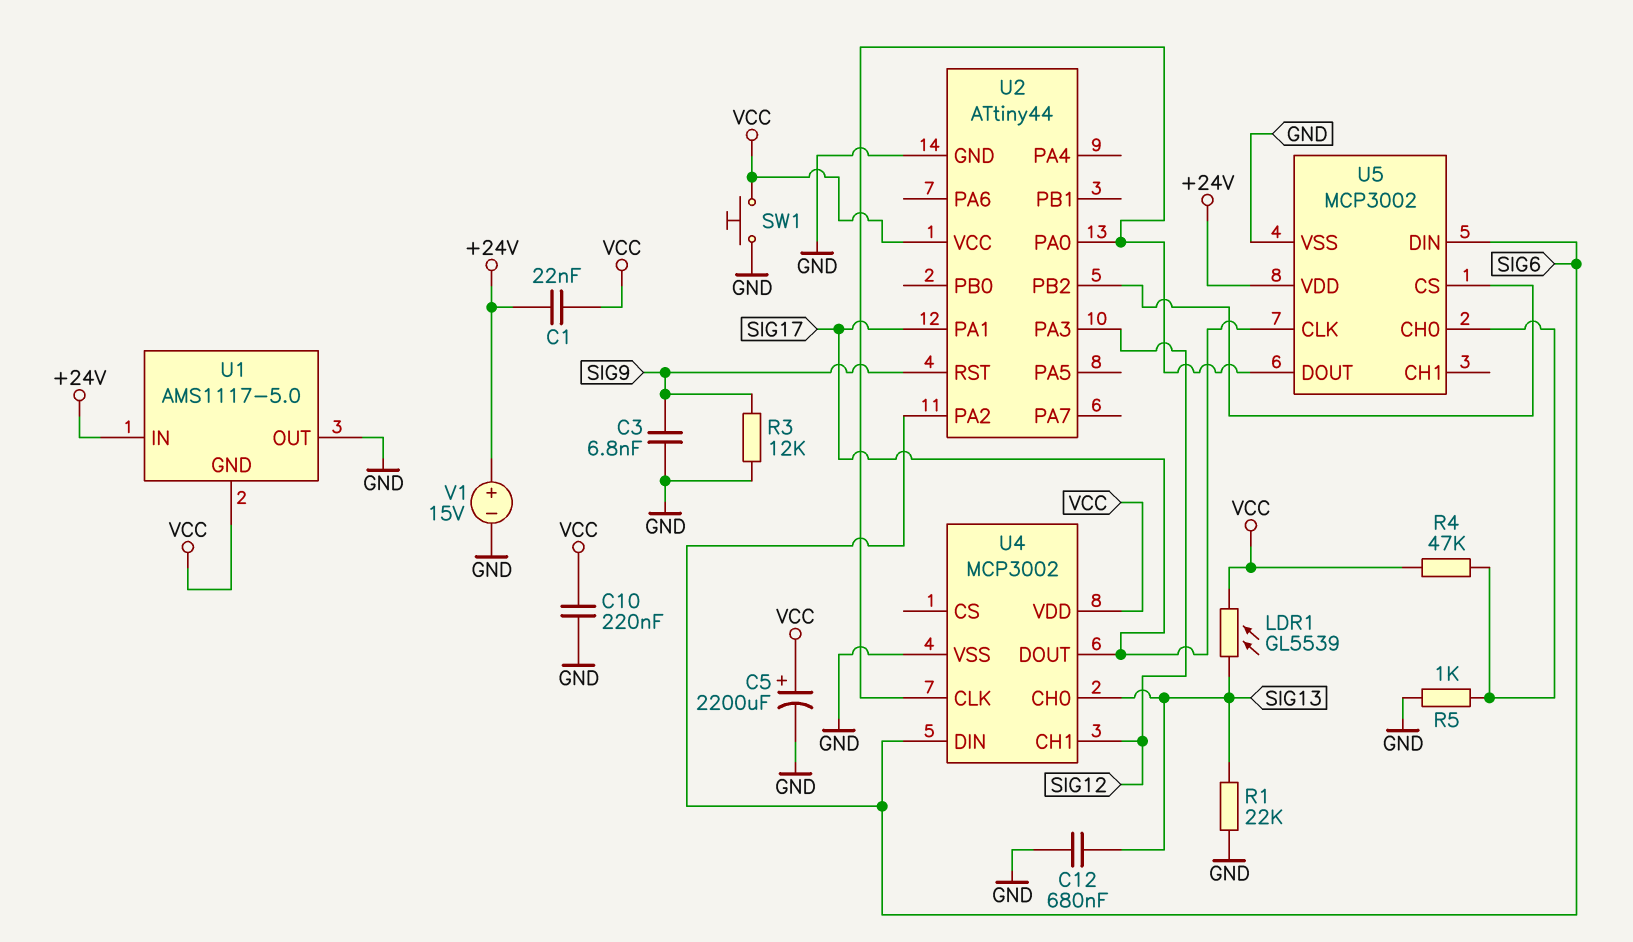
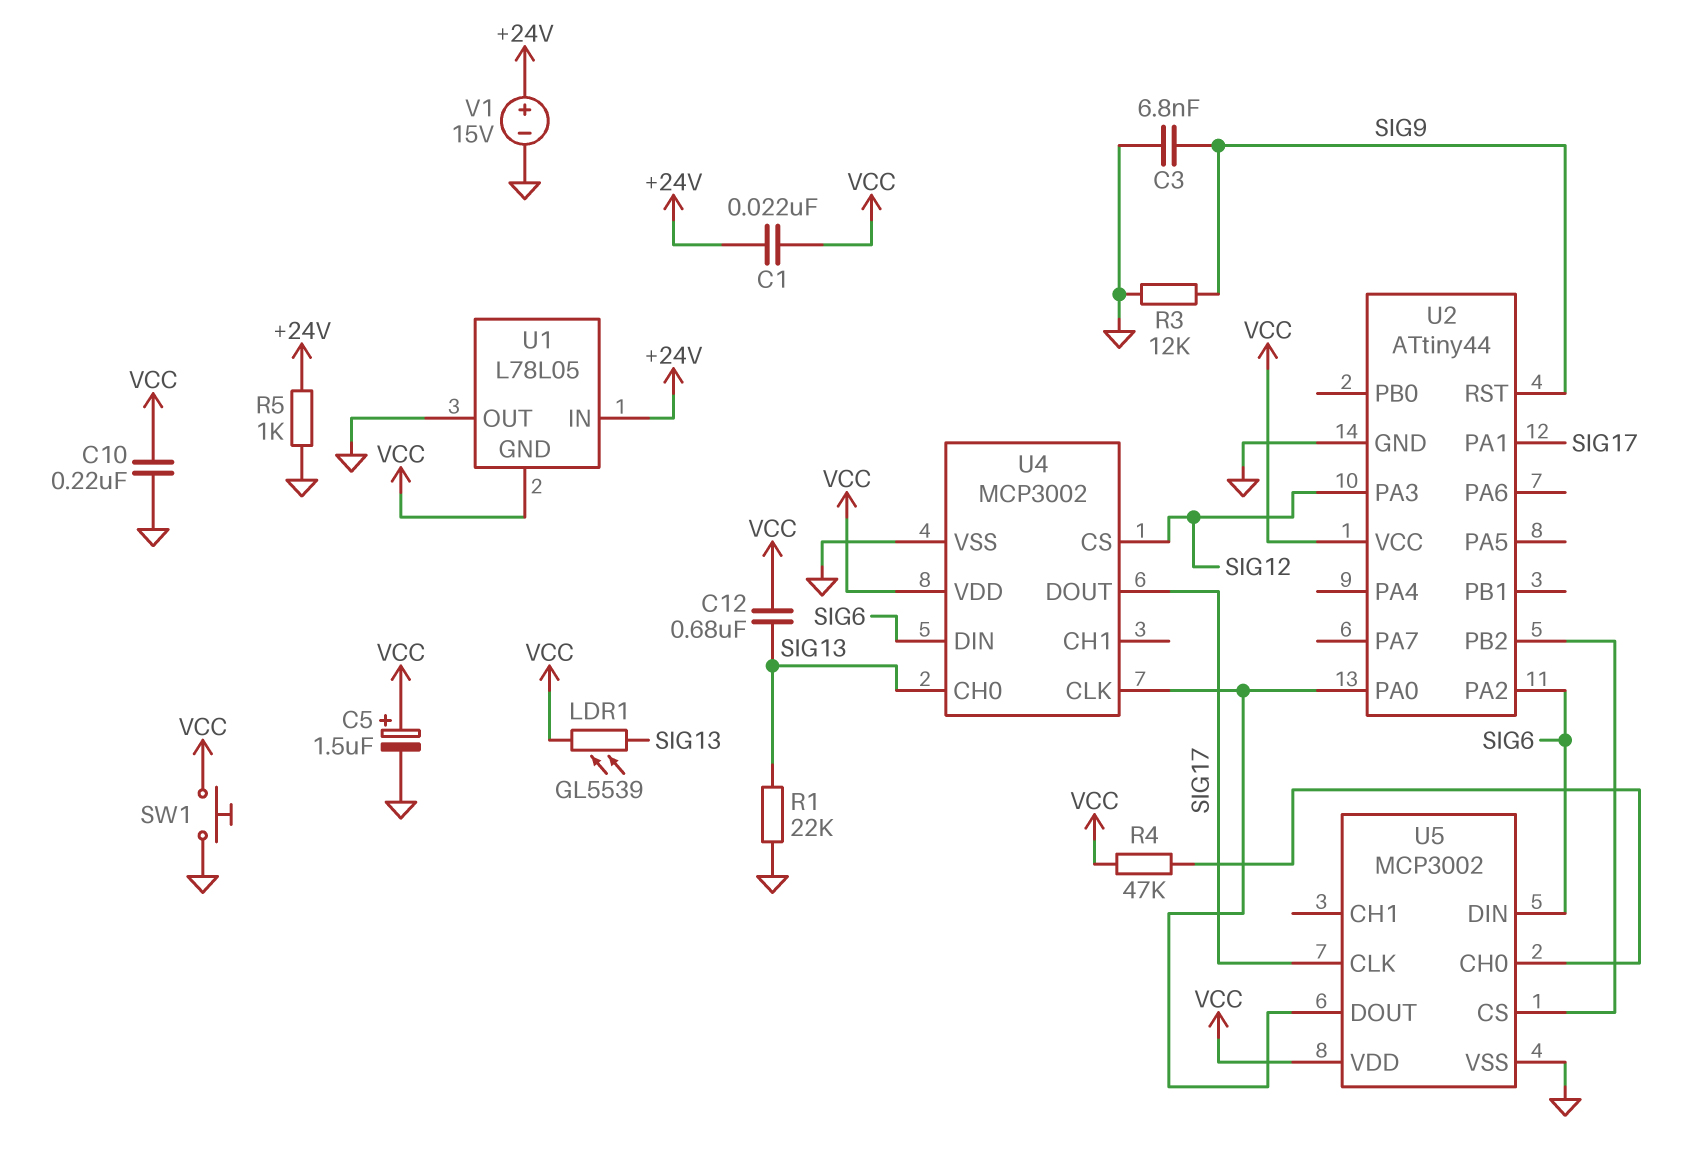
C5: 2200uF (plus VCC, minus GND) -> 1.5uF (plus VCC, minus GND)
C12: 680nF (GND, SIG13) -> 680nF (SIG13, VCC)
R5: 1k (GND, U5/CH0) -> 1k (+24V, GND)
U1: AMS1117-5.0 -> L78L05
U4 pin CH1: SIG12 -> none
U4 pin CS: none -> SIG12
U5 pin VDD: +24V -> VCC

